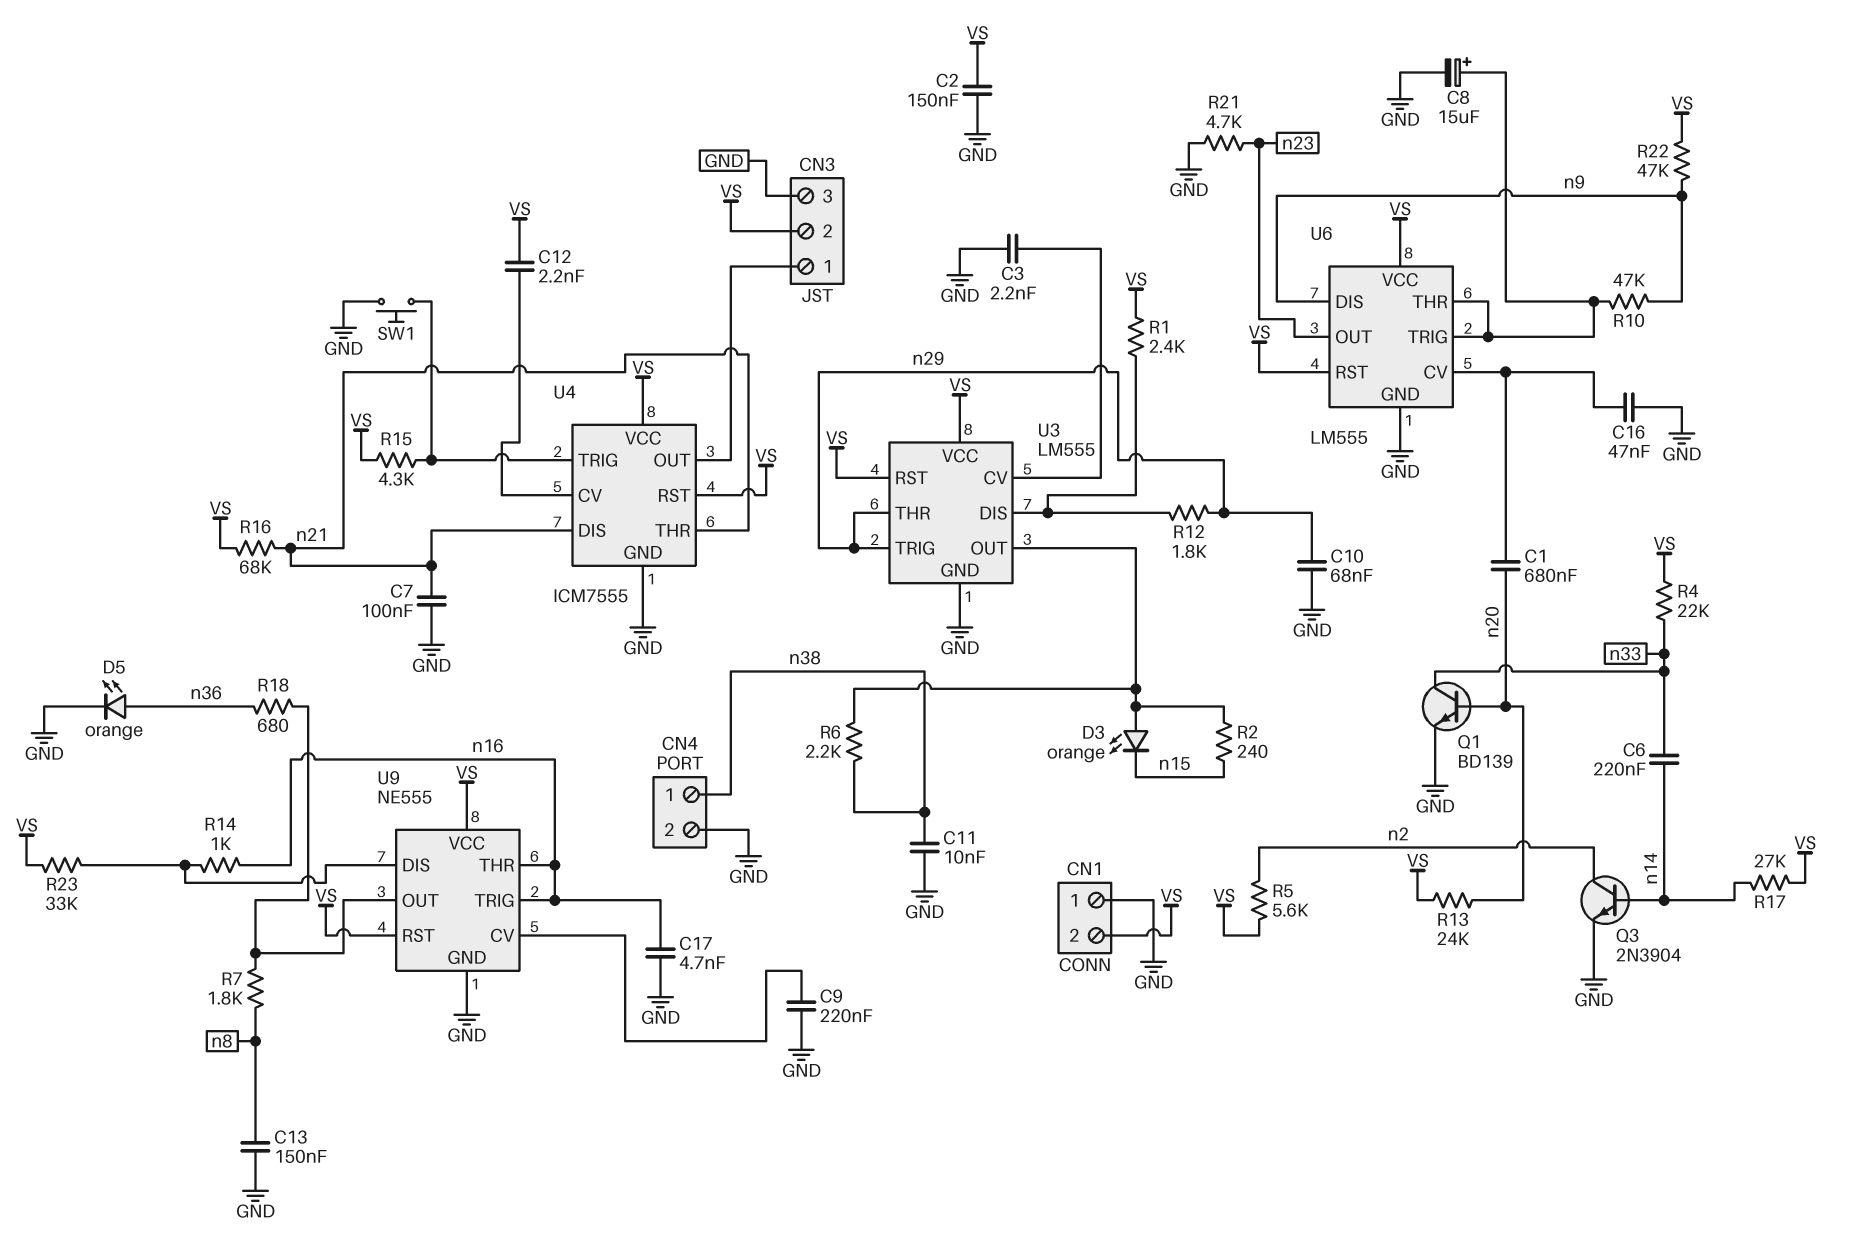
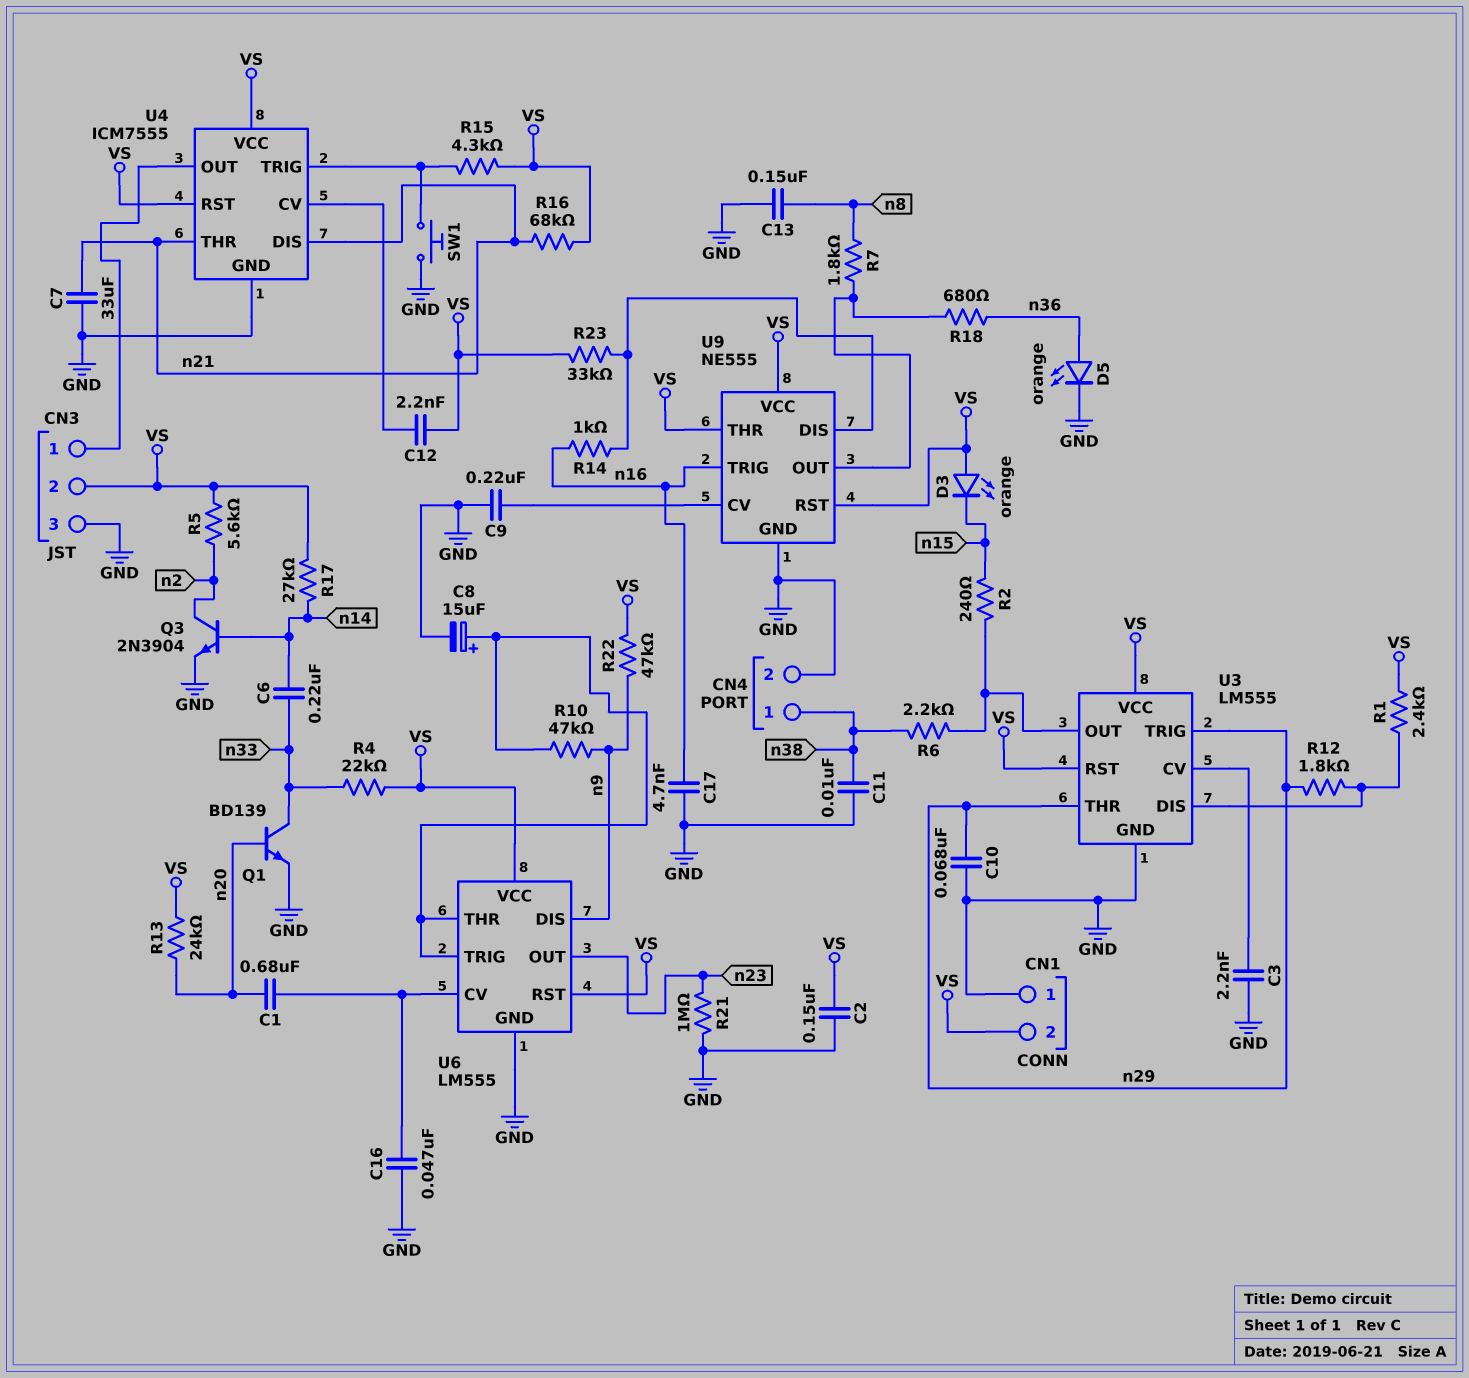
C7: 100nF (GND, n21) -> 33uF (GND, n21)
D3: LED orange (A U3/OUT, K n15) -> LED orange (A VS, K n15)
R21: 4.7k (GND, n23) -> 1M (GND, n23)
U9 pin THR: n16 -> VS

